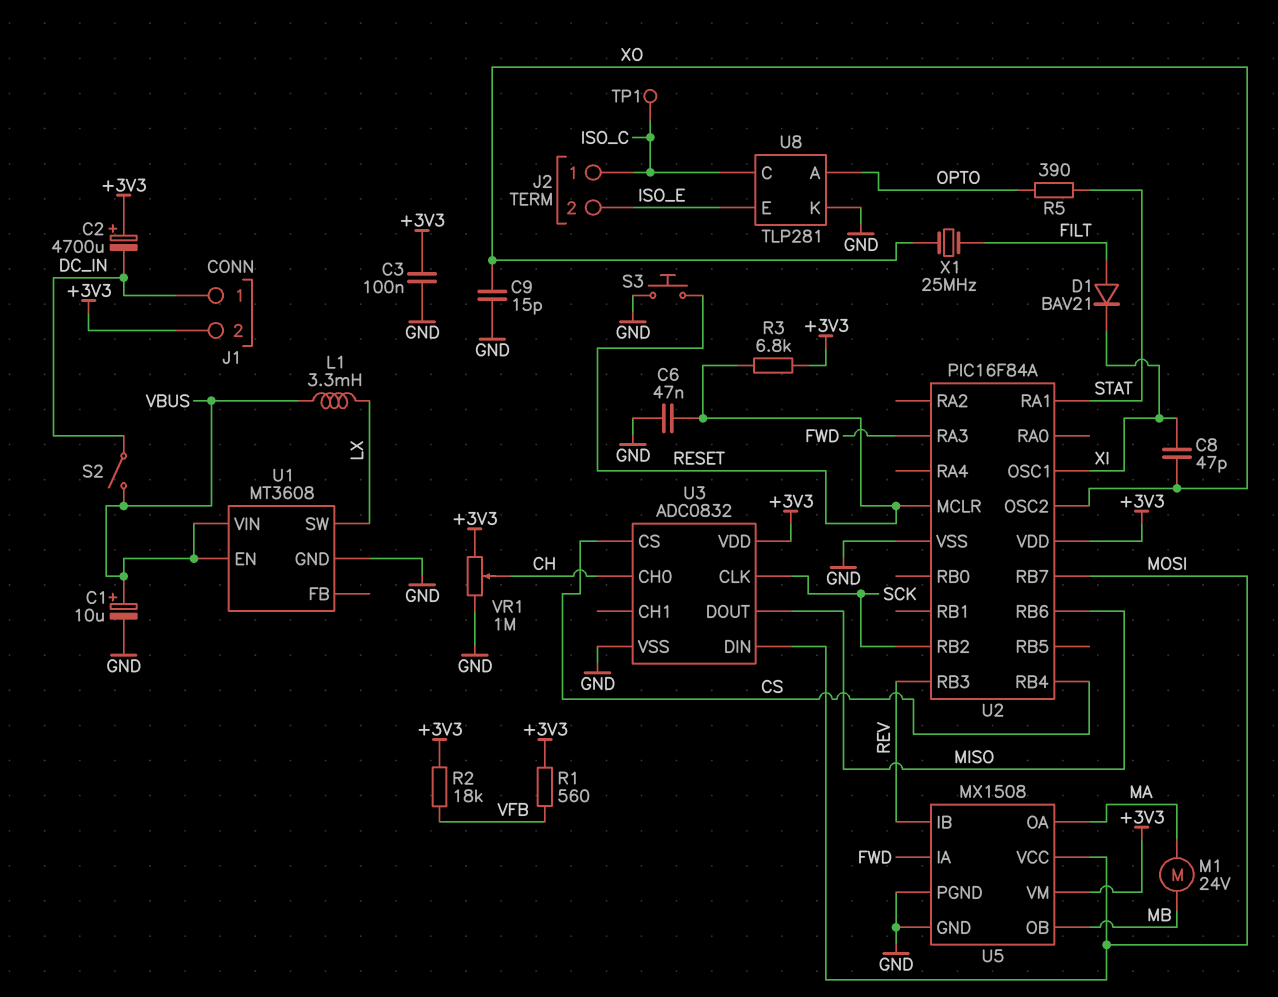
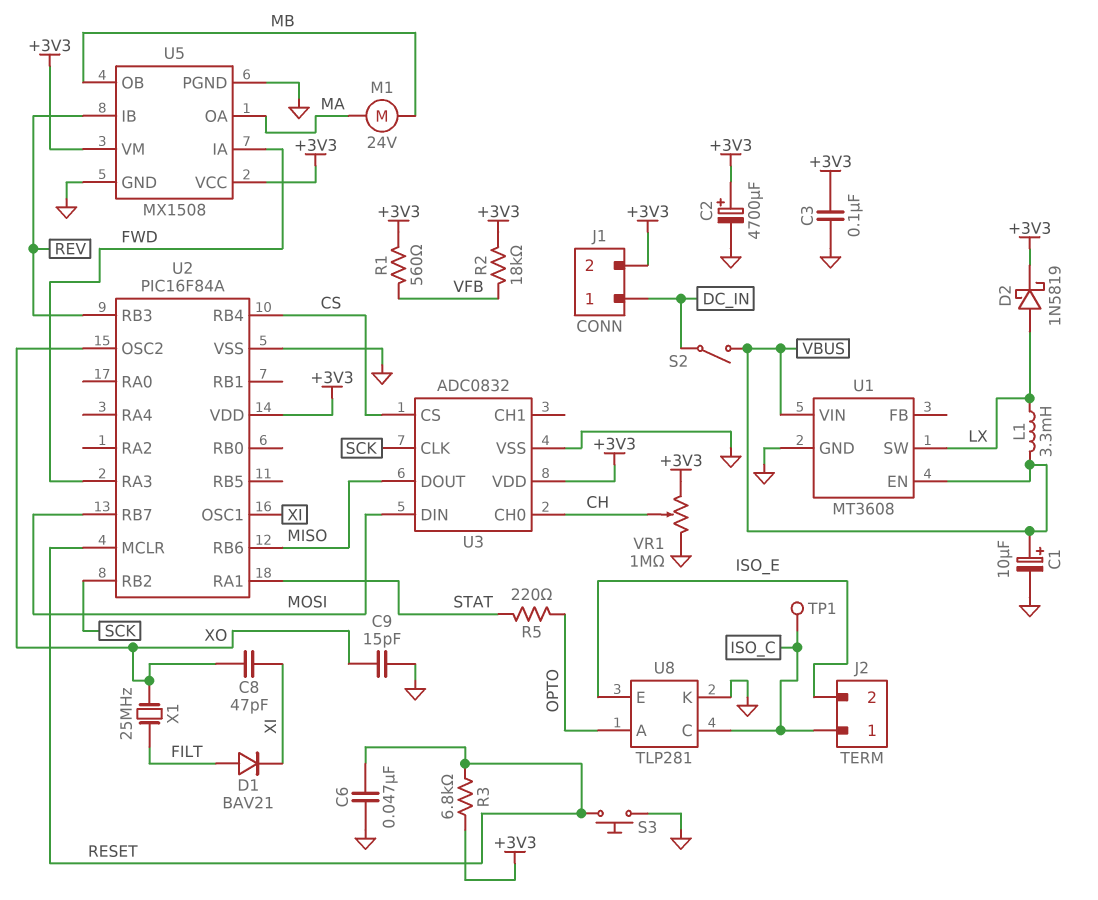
C2: 4700uF (plus +3V3, minus DC_IN) -> 4700uF (plus +3V3, minus GND)
D2: none -> schottky 1N5819 (A LX, K +3V3)
R5: 390 (OPTO, STAT) -> 220 (OPTO, STAT)
U5 pin VCC: MOSI -> +3V3

